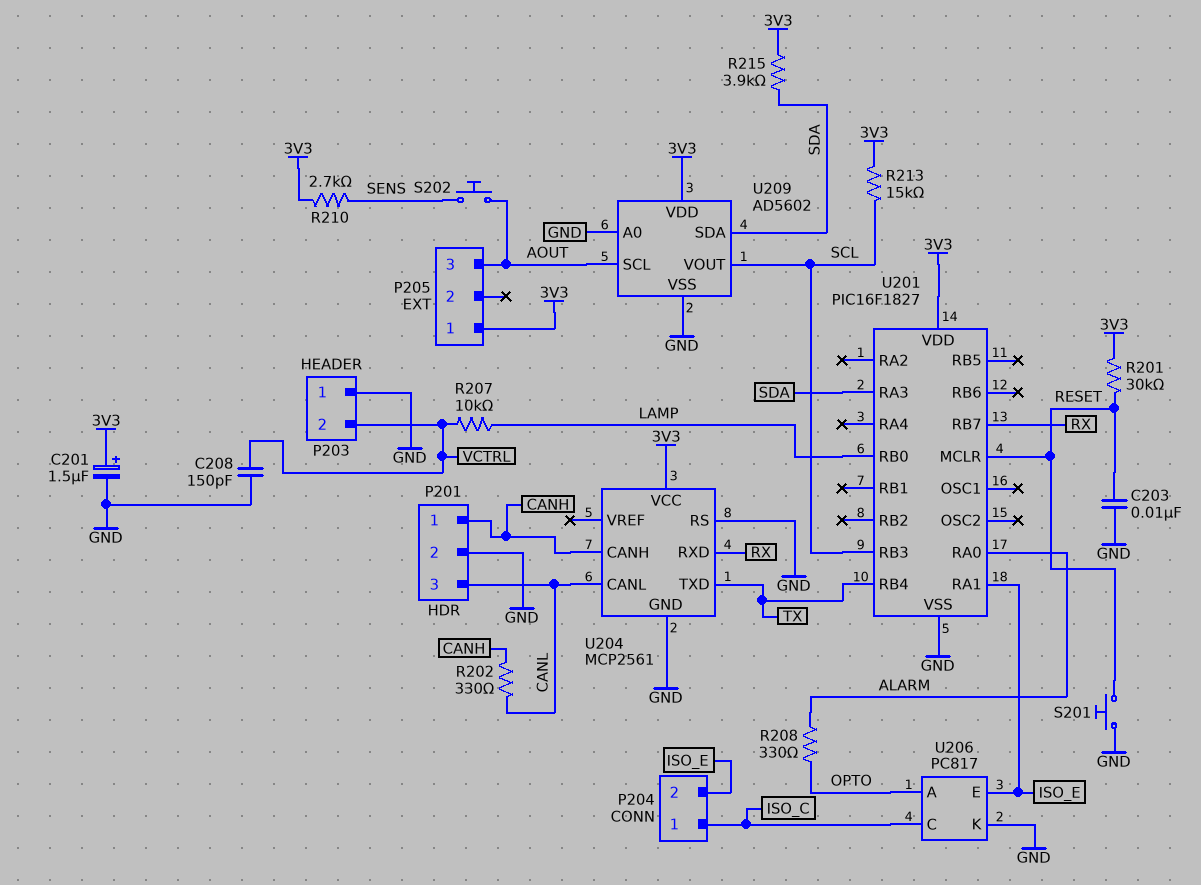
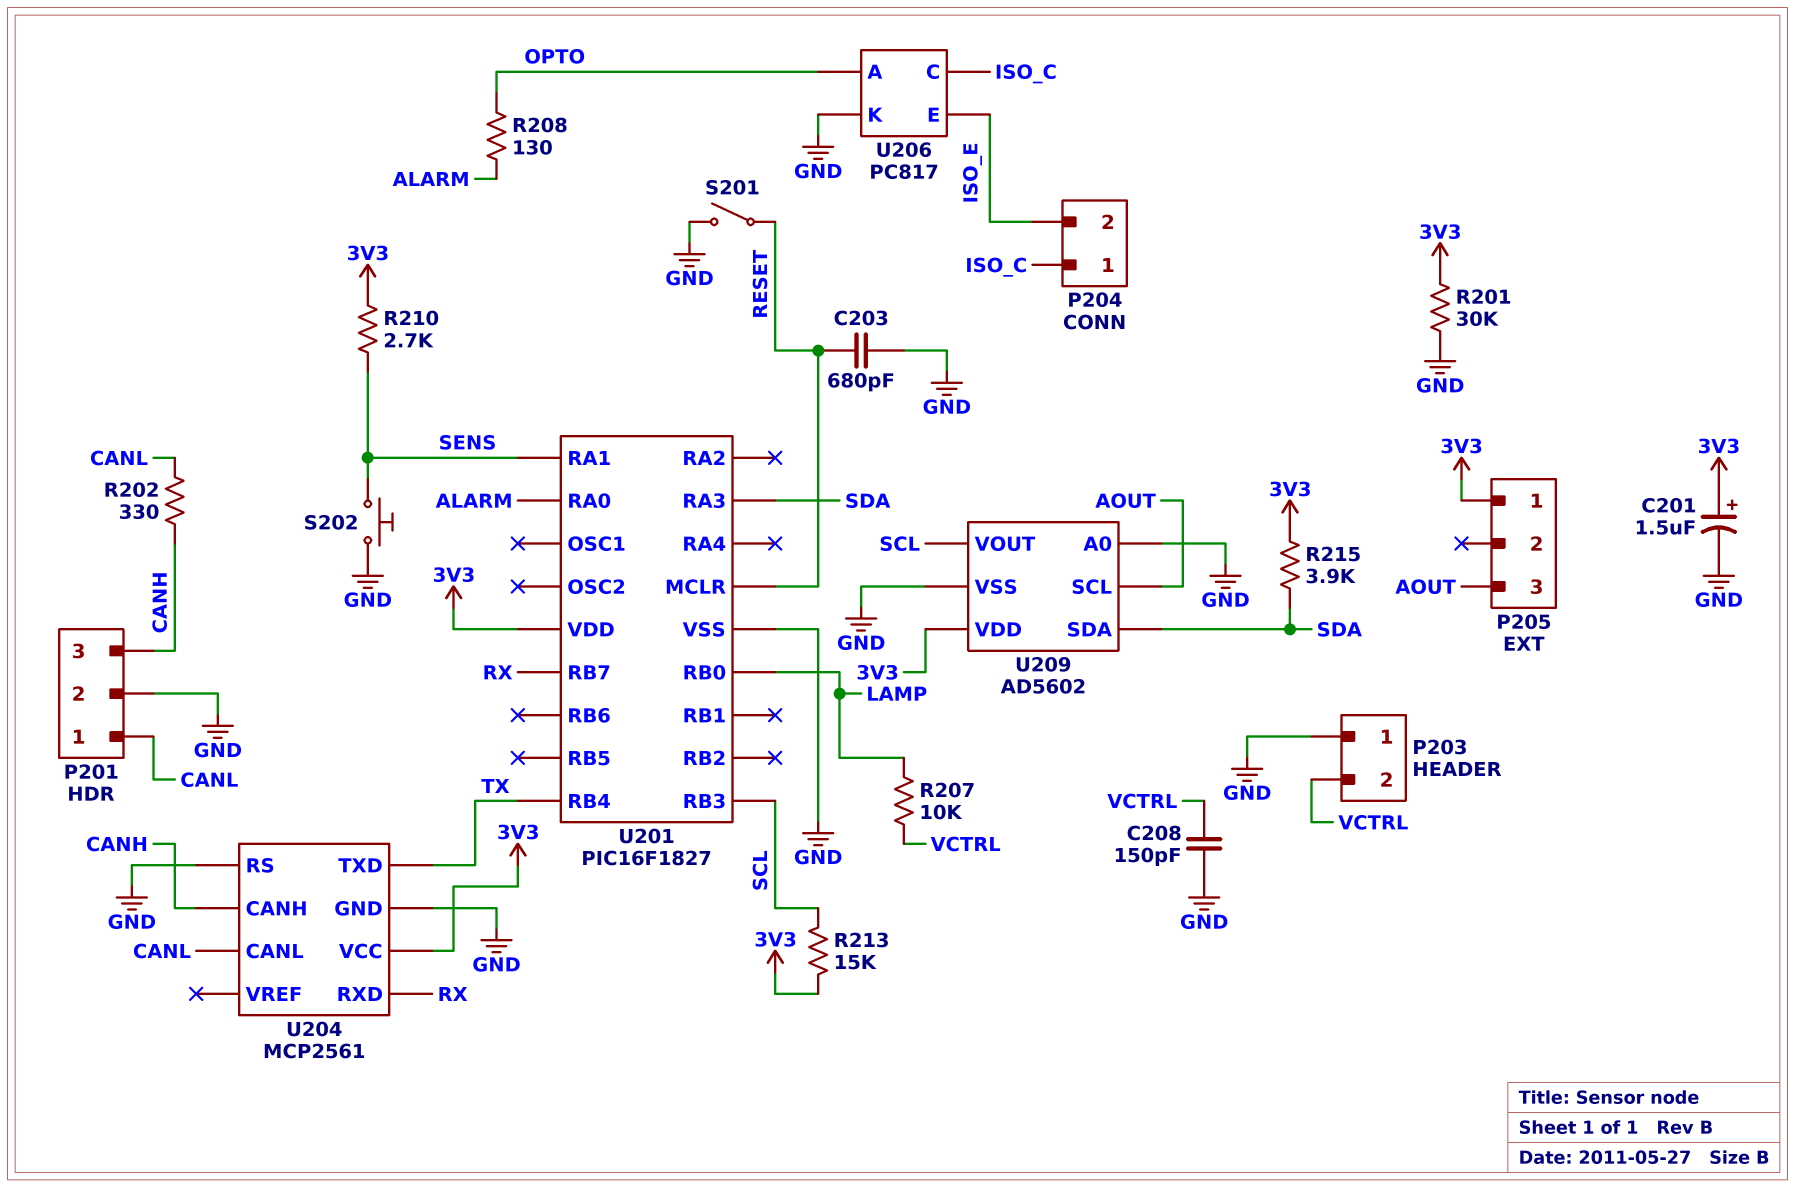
C203: 10nF (GND, RESET) -> 680pF (GND, RESET)
P201 pin 1: CANH -> CANL
P201 pin 3: CANL -> CANH
R201: 30k (3V3, RESET) -> 30k (3V3, GND)
R208: 330 (ALARM, OPTO) -> 130 (ALARM, OPTO)
S201: button (GND, RESET) -> switch (GND, RESET)
S202: button (AOUT, SENS) -> button (GND, SENS)
U201 pin RA1: ISO_E -> SENS

